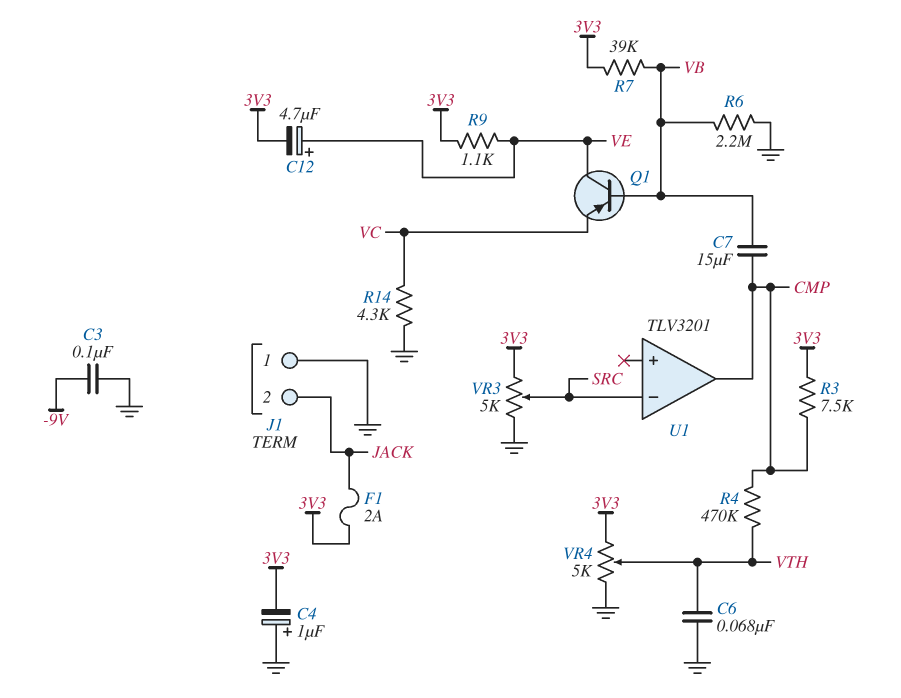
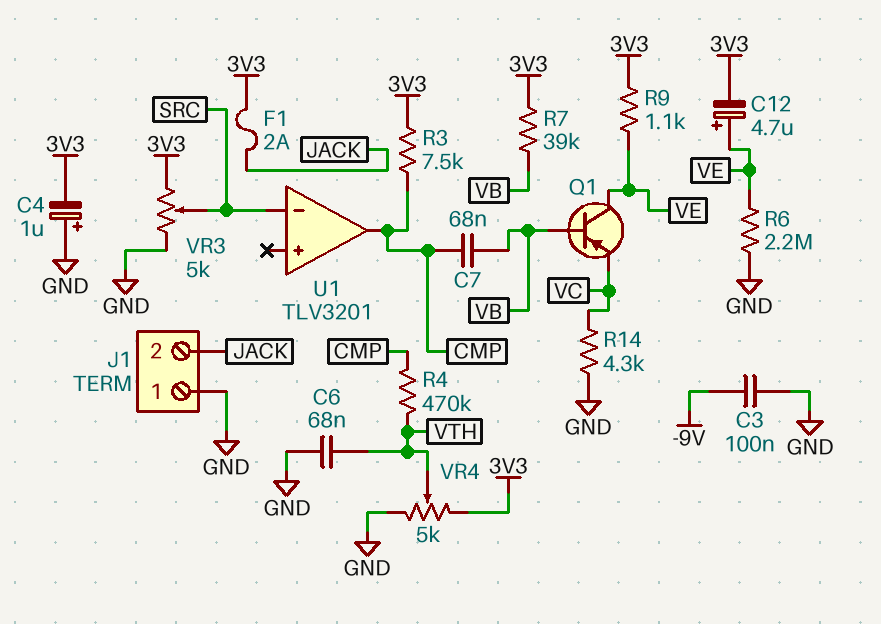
C7: 15uF (CMP, VB) -> 68nF (CMP, VB)
R6: 2.2M (GND, VB) -> 2.2M (GND, VE)

